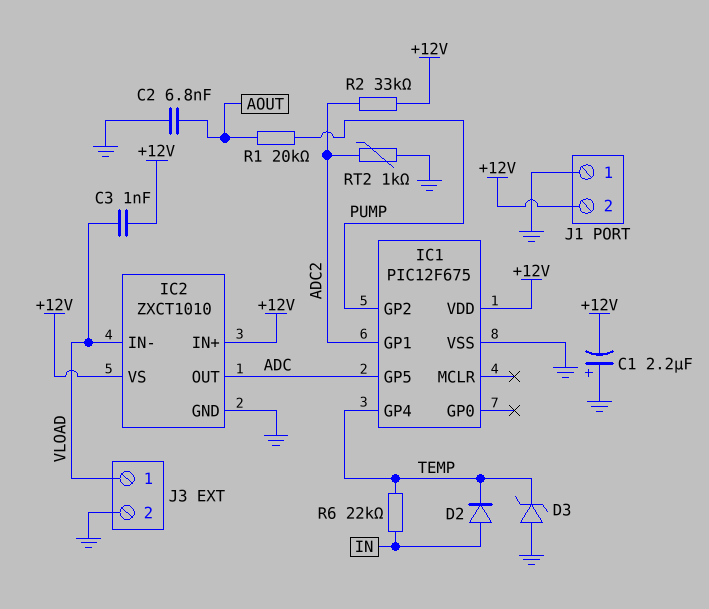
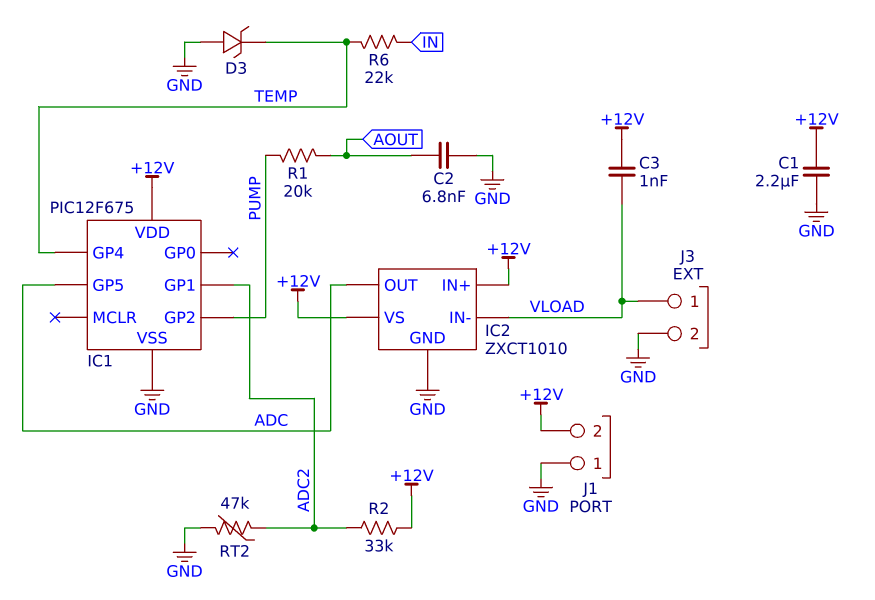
C1: 2.2uF (plus GND, minus +12V) -> 2.2uF (+12V, GND)
D2: diode (A IN, K TEMP) -> none
RT2: 1k (ADC2, GND) -> 47k (ADC2, GND)

